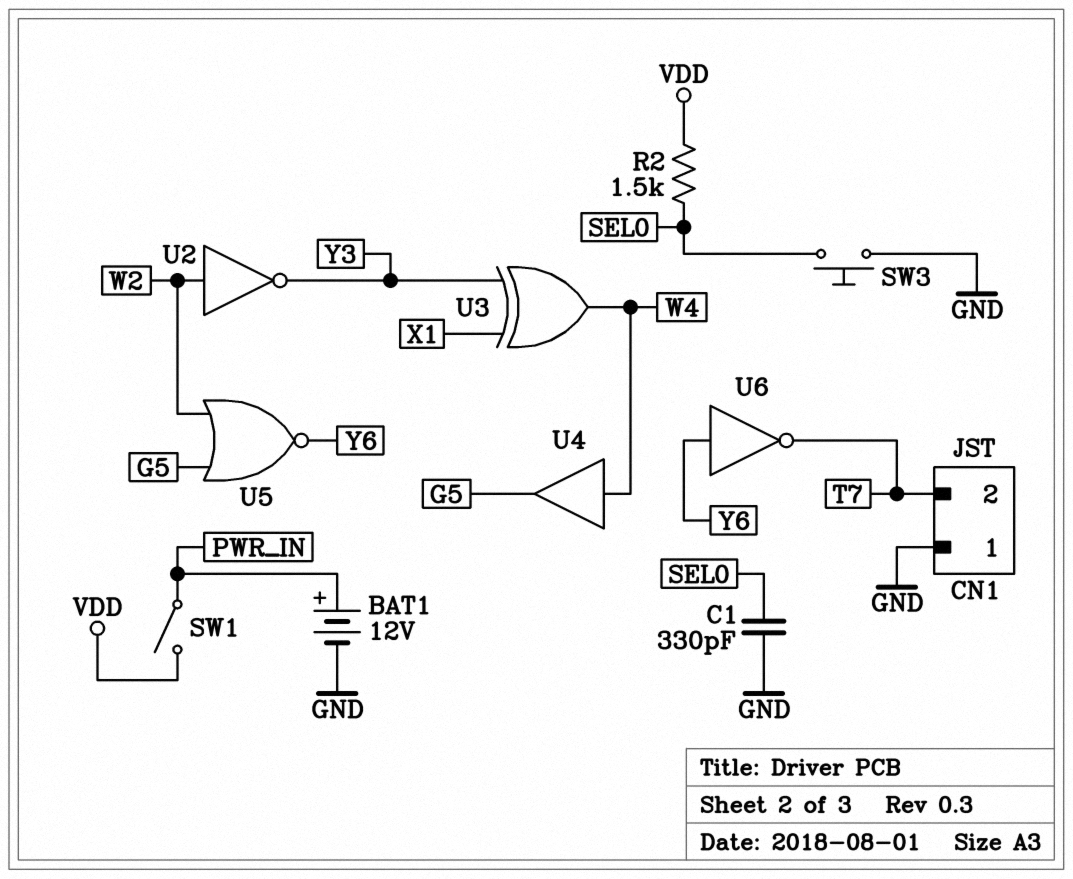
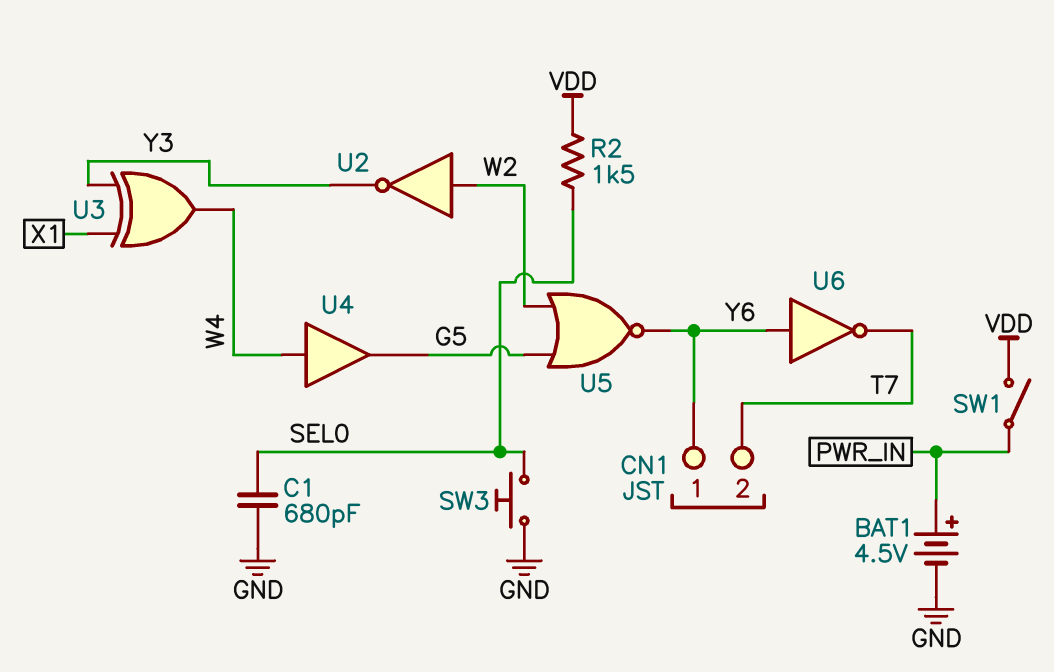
BAT1: 12V (plus PWR_IN, minus GND) -> 4.5V (plus PWR_IN, minus GND)
C1: 330pF (GND, SEL0) -> 680pF (GND, SEL0)
CN1 pin 1: GND -> Y6

